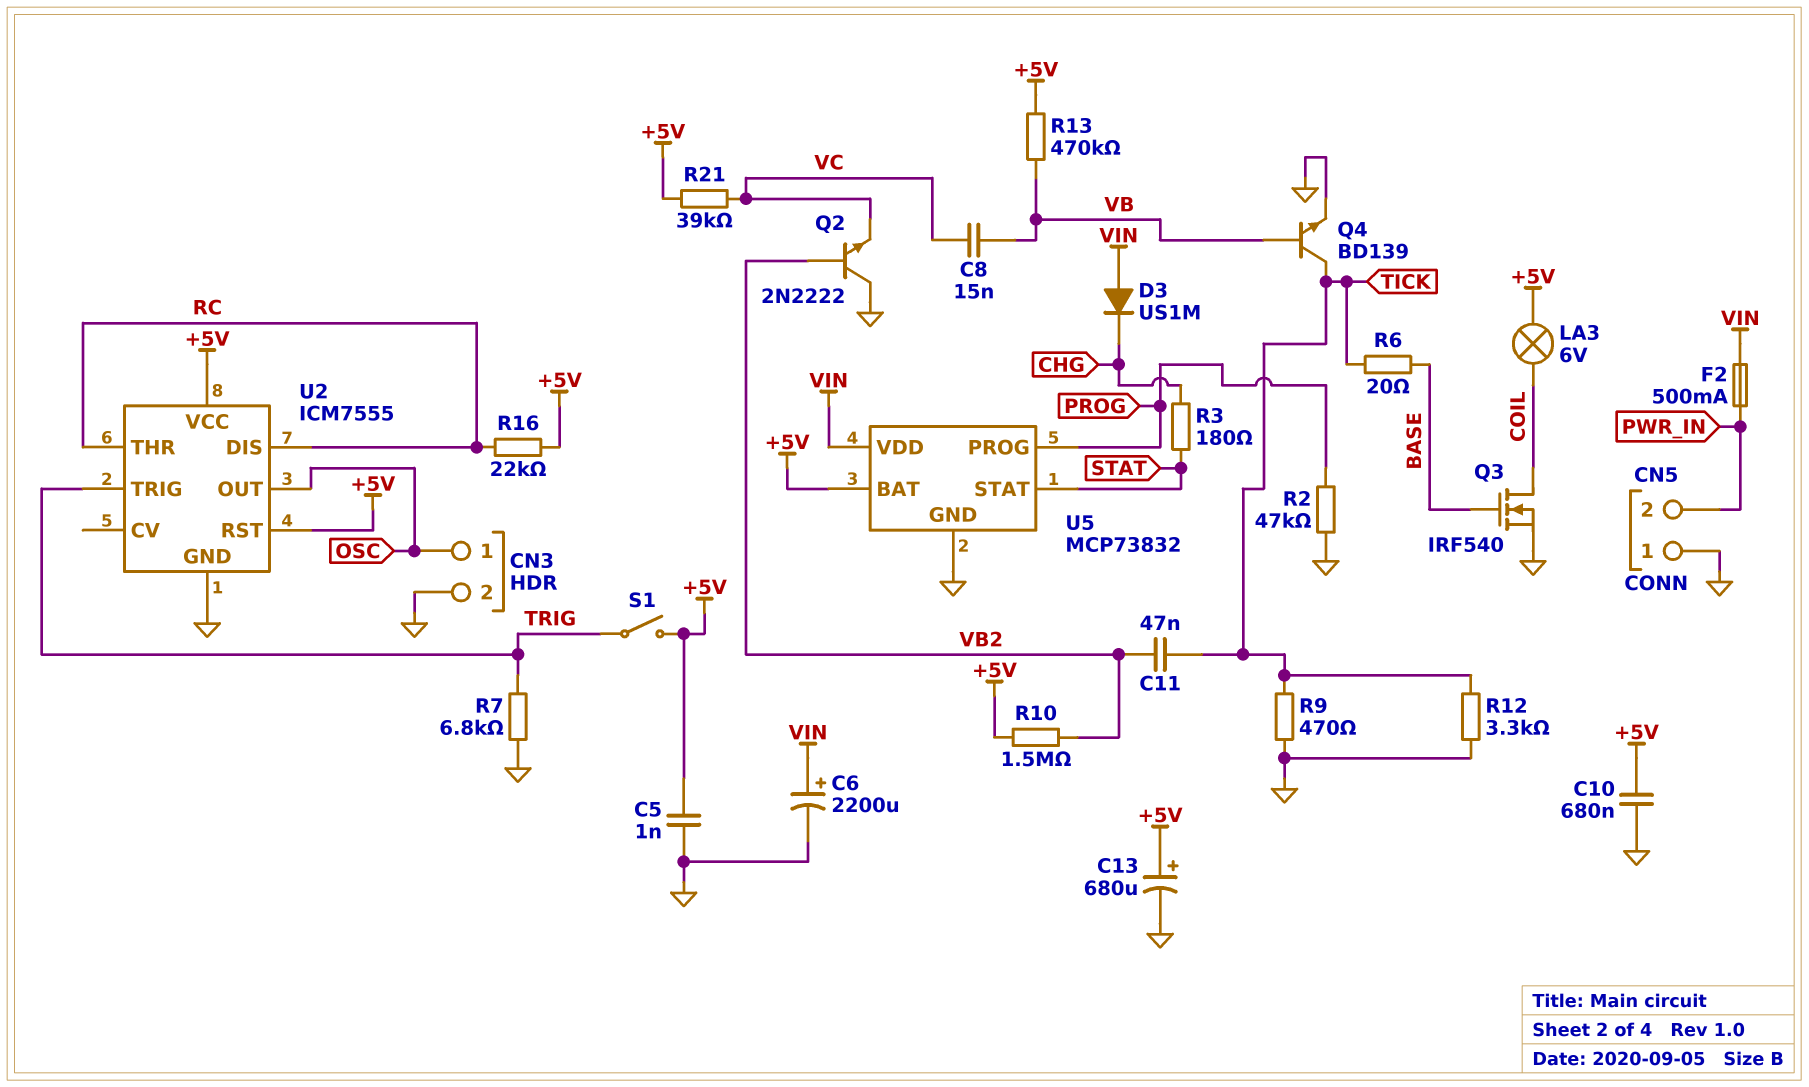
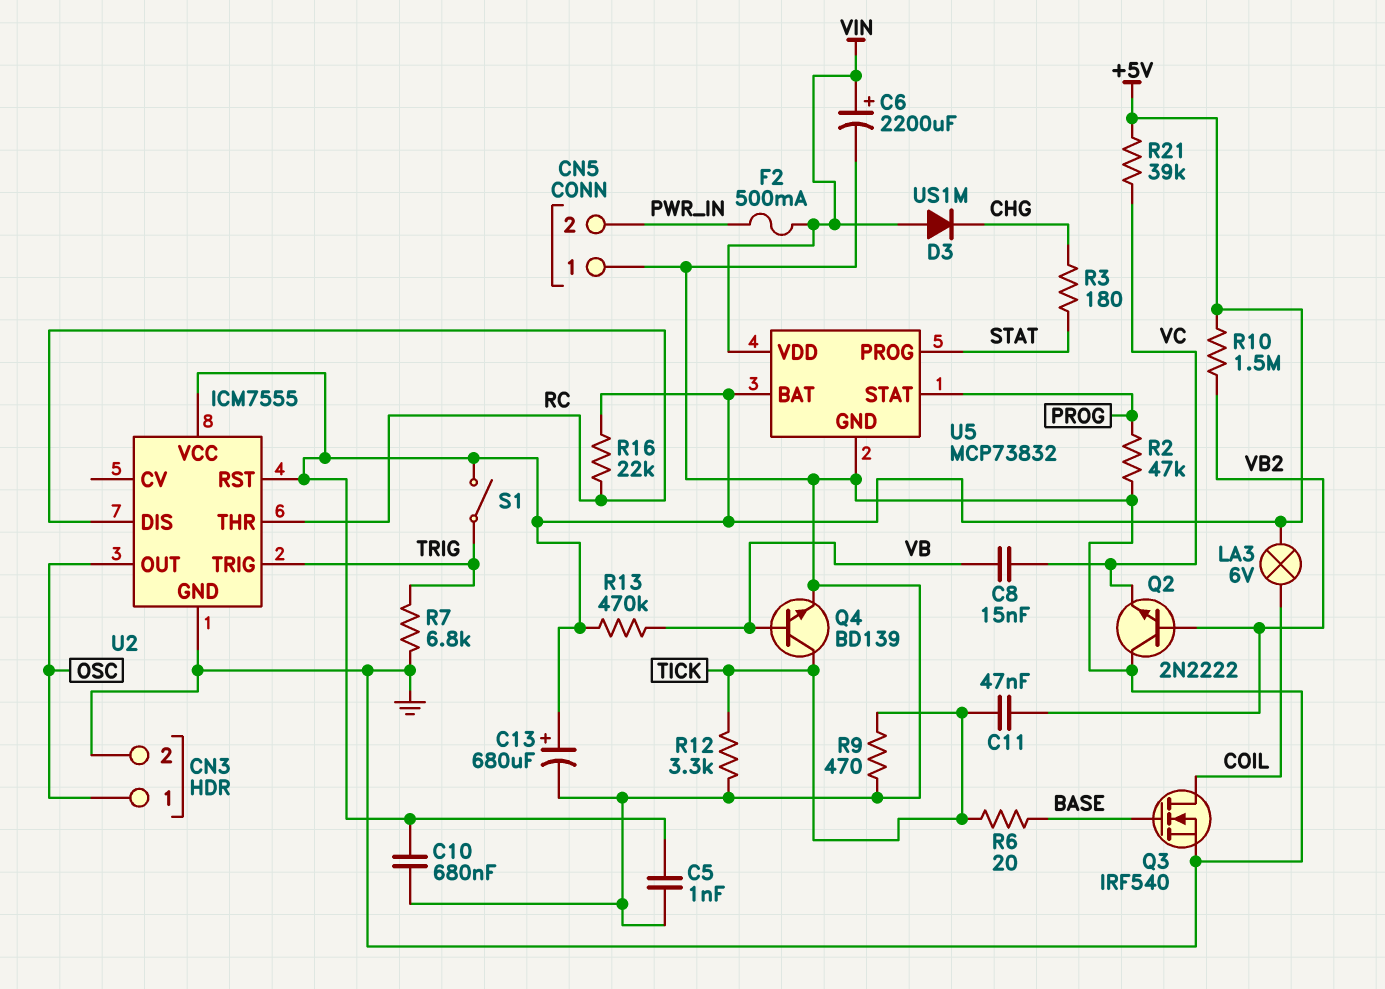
U5 pin PROG: PROG -> STAT
U5 pin STAT: STAT -> PROG

